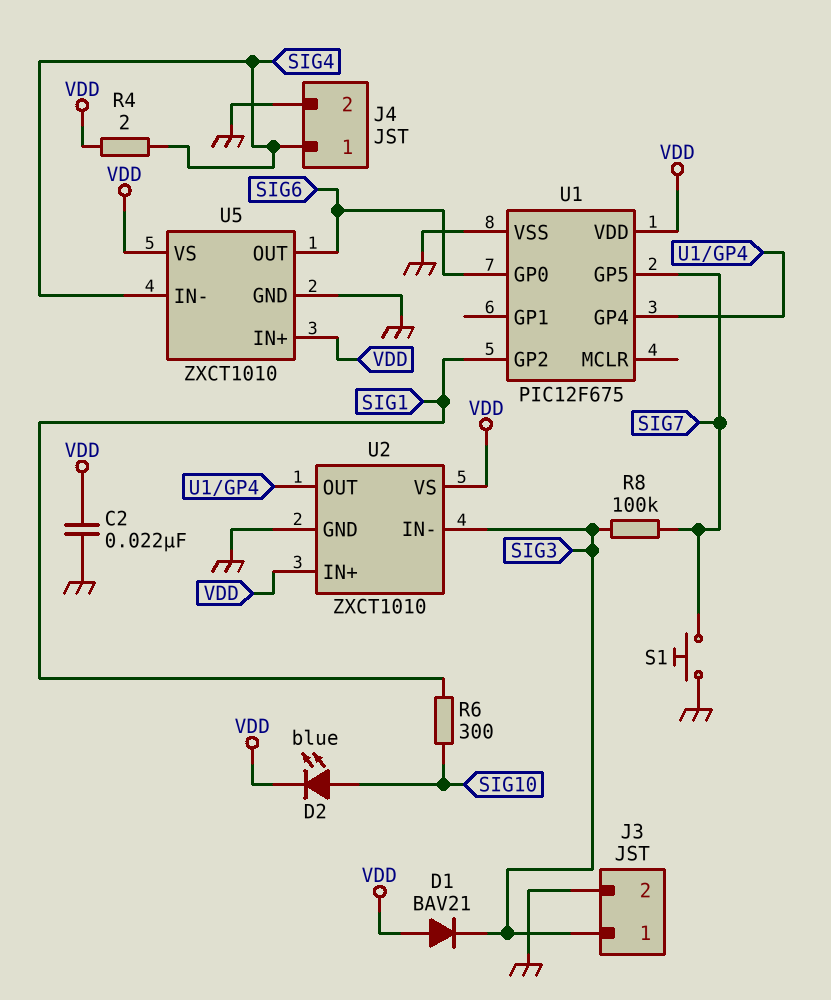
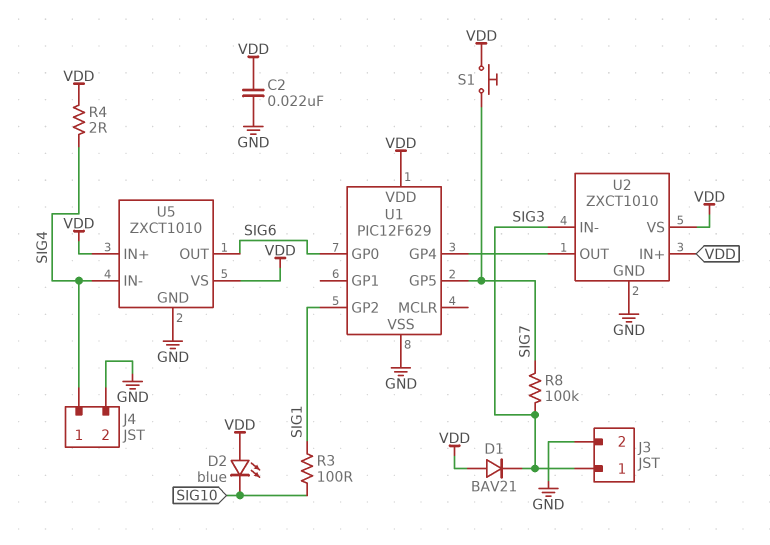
D2: LED blue (A SIG10, K VDD) -> LED blue (A VDD, K SIG10)
R3: none -> 100 (SIG1, SIG10)
R6: 300 (SIG1, SIG10) -> none
S1: button (GND, SIG7) -> button (SIG7, VDD)
U1: PIC12F675 -> PIC12F629

